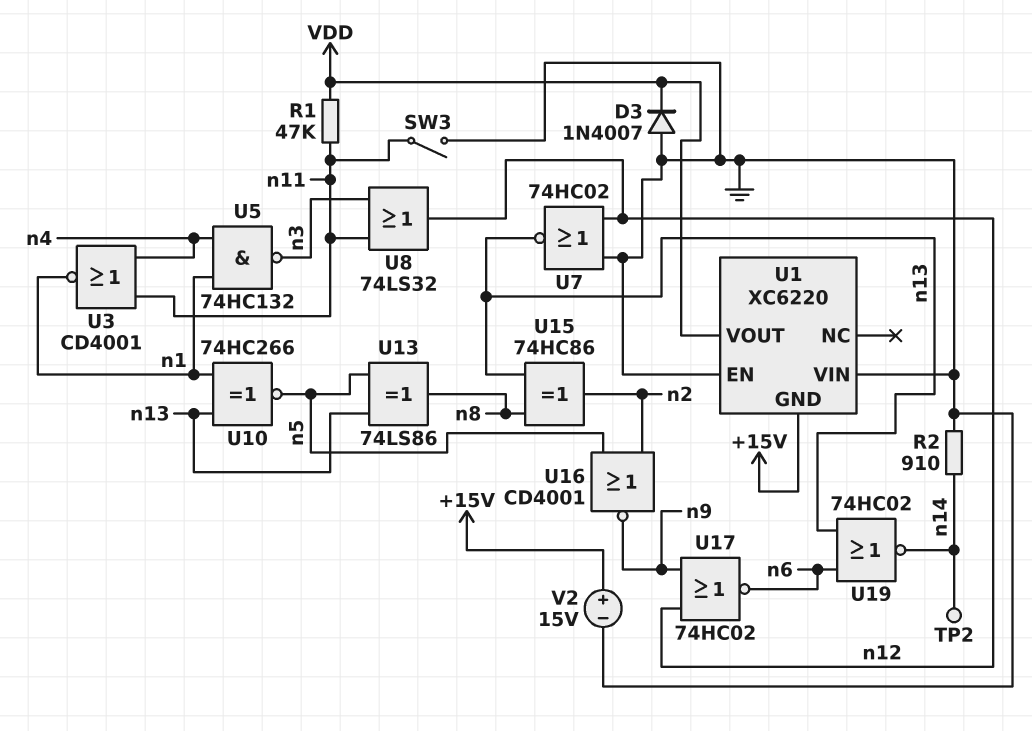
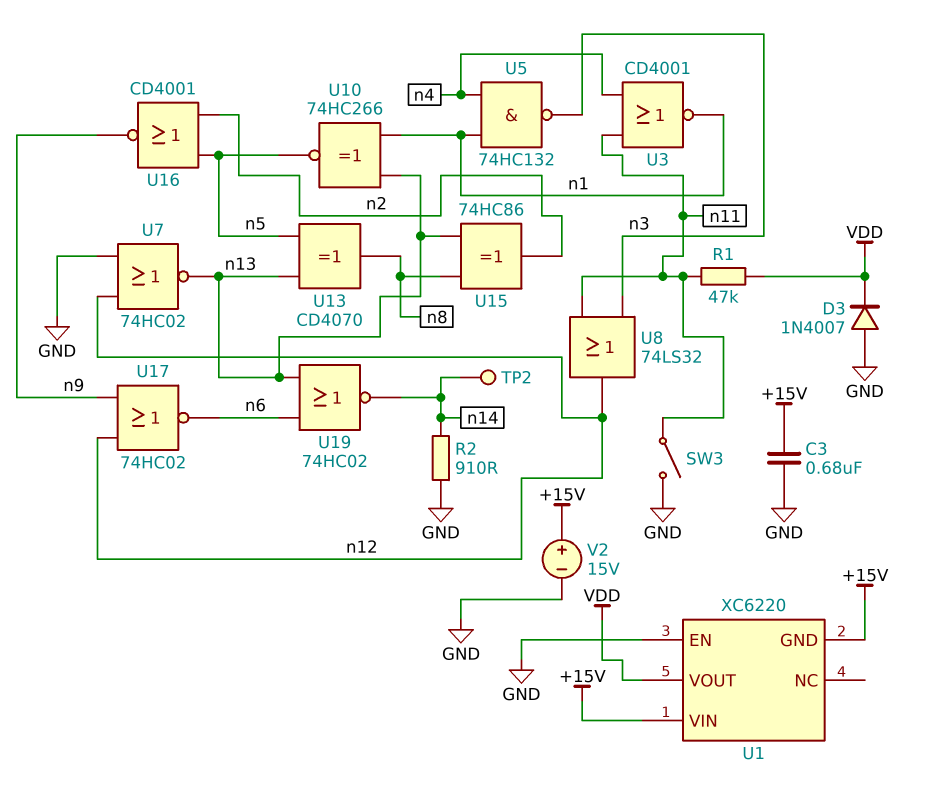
C3: none -> 680nF (+15V, GND)
U1 pin VIN: GND -> +15V
U13: XOR 74LS86 (in n5, in n13, out n8) -> XOR CD4070 (in n5, in n13, out n8)

